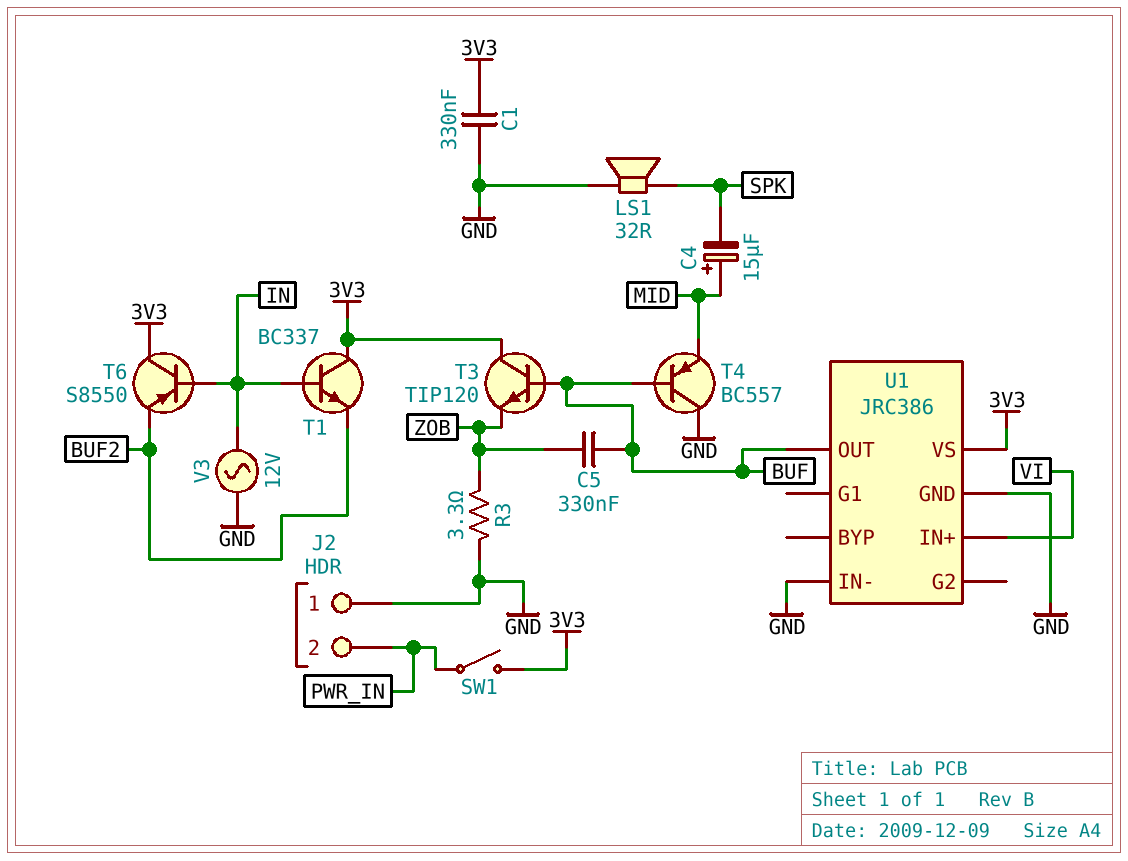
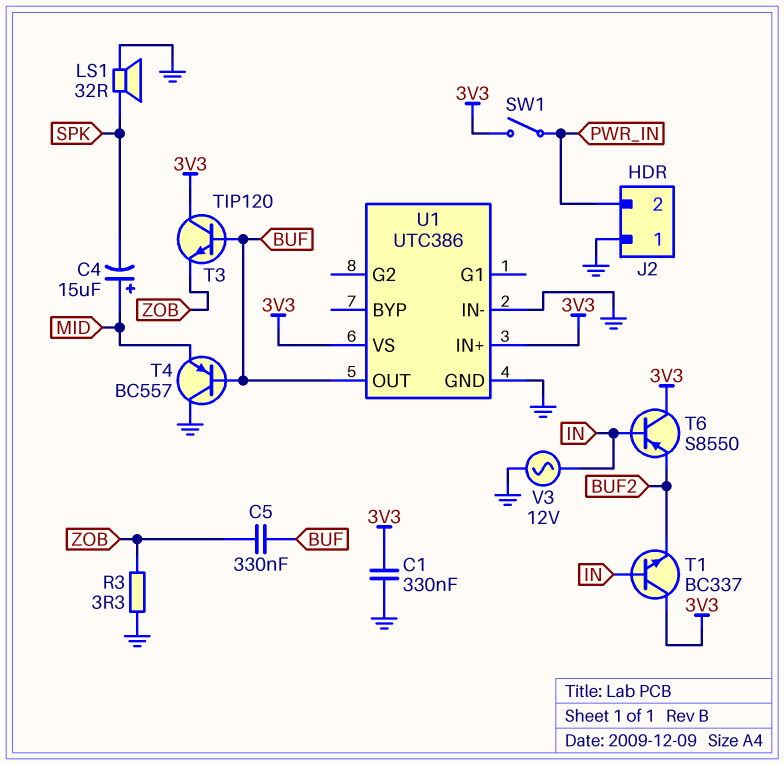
U1: JRC386 -> UTC386
U1 pin IN+: VI -> 3V3

